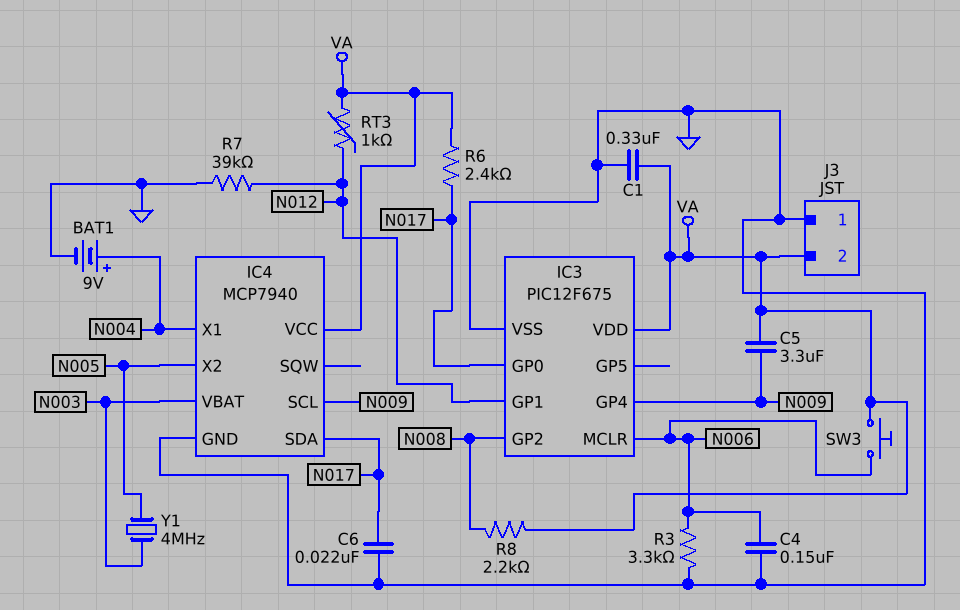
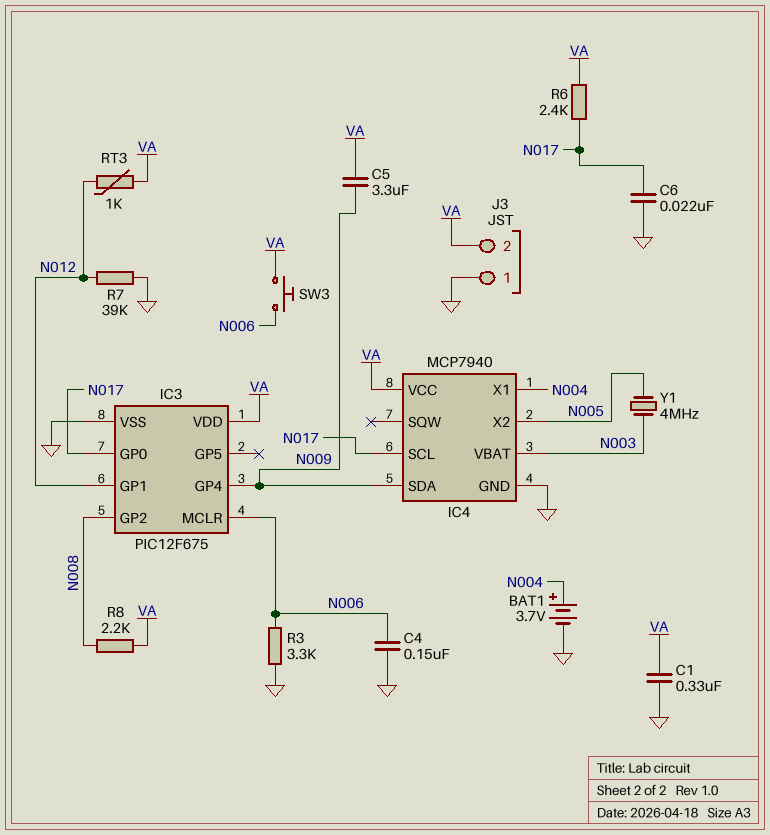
BAT1: 9V (plus N004, minus GND) -> 3.7V (plus N004, minus GND)
IC4 pin SCL: N009 -> N017
IC4 pin SDA: N017 -> N009

